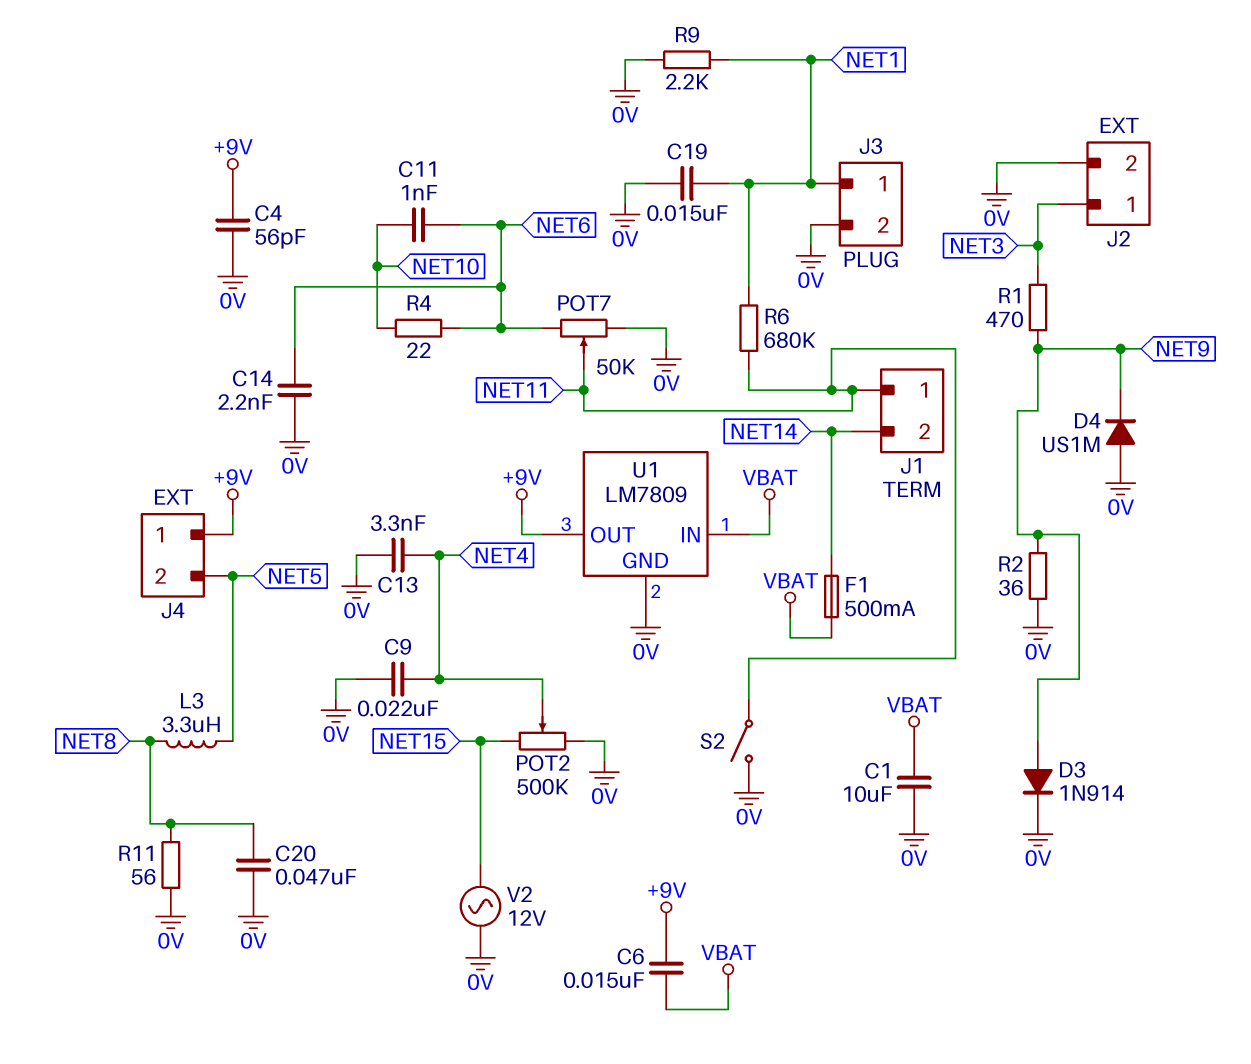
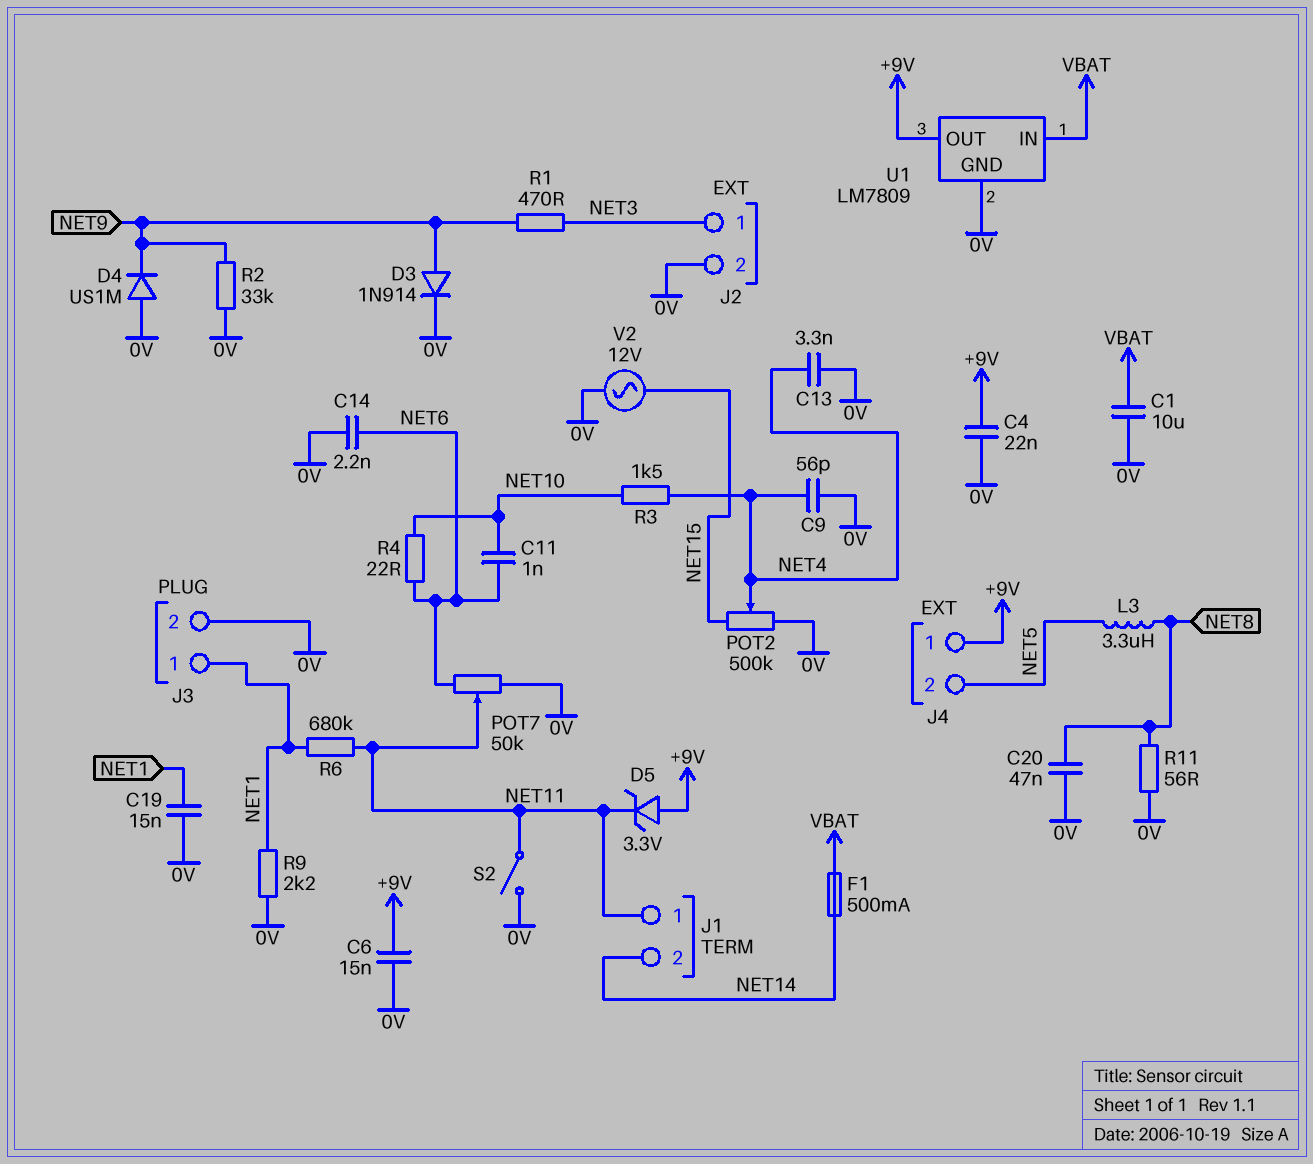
C4: 56pF (+9V, 0V) -> 22nF (+9V, 0V)
C6: 15nF (+9V, VBAT) -> 15nF (+9V, 0V)
C9: 22nF (0V, NET4) -> 56pF (0V, NET4)
D5: none -> zener 3.3V (A +9V, K NET11)
R2: 36 (0V, NET9) -> 33k (0V, NET9)
R3: none -> 1.5k (NET4, NET10)

